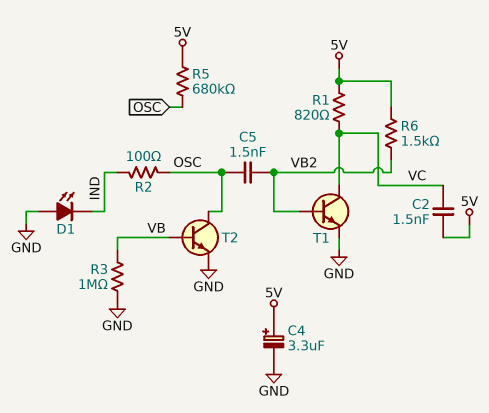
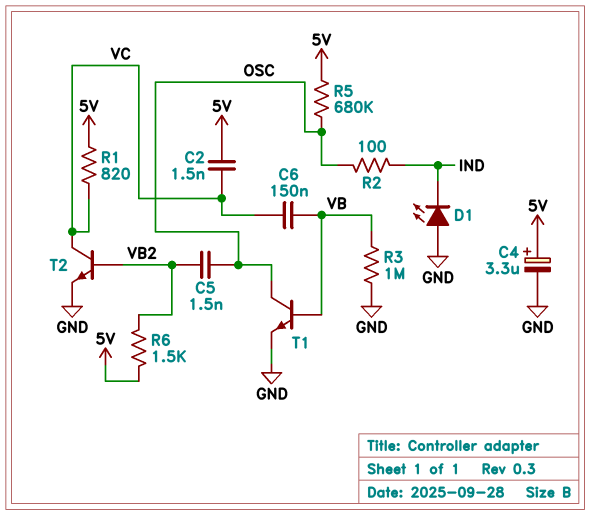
C6: none -> 150nF (VB, VC)
T1: NPN (B VB2, C VC, E GND) -> NPN (B VB, C OSC, E GND)
T2: NPN (B VB, C OSC, E GND) -> NPN (B VB2, C VC, E GND)

